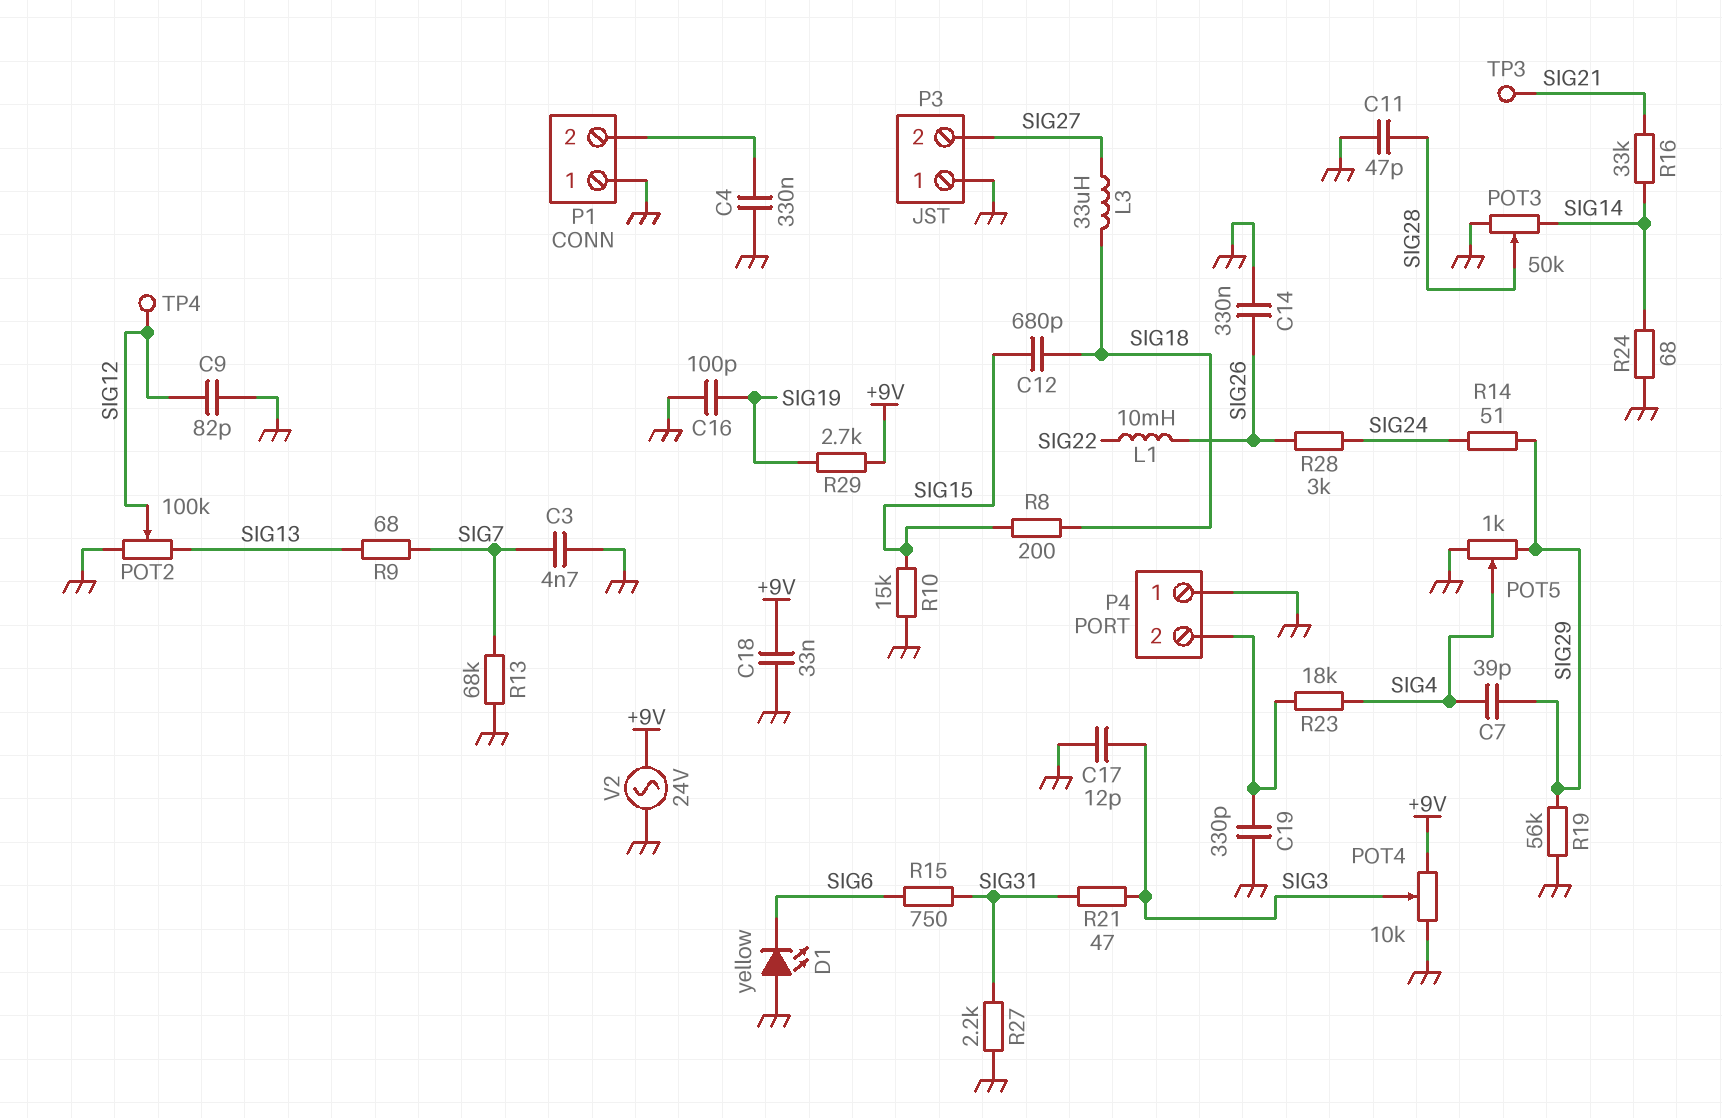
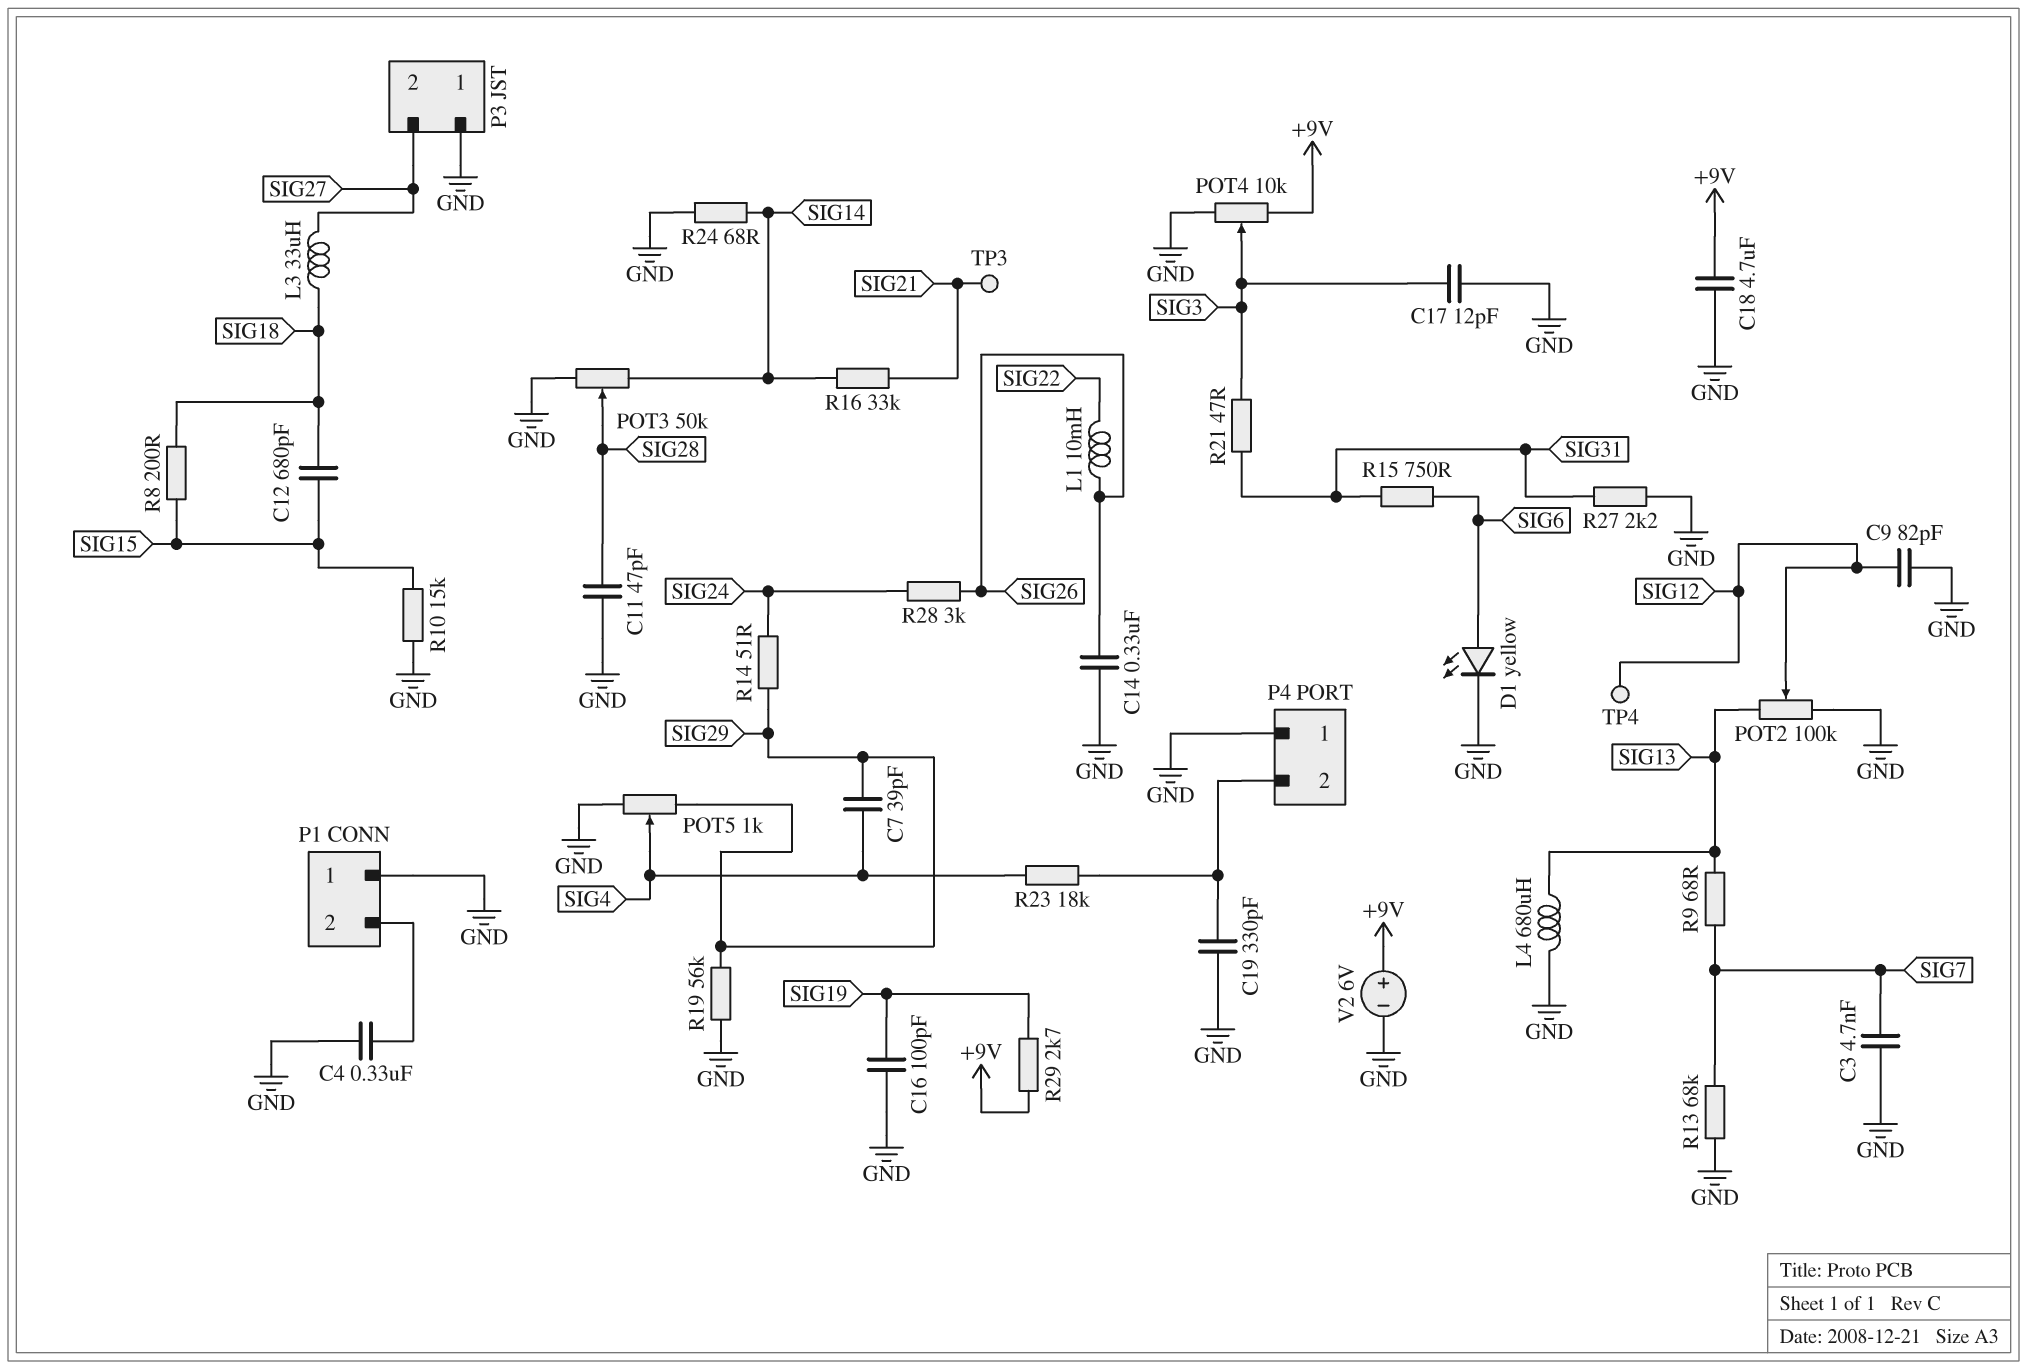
C18: 33nF (+9V, GND) -> 4.7uF (+9V, GND)
D1: LED yellow (A GND, K SIG6) -> LED yellow (A SIG6, K GND)
L4: none -> 680uH (GND, SIG13)
V2: AC 24V (+9V, GND) -> 6V (plus +9V, minus GND)

